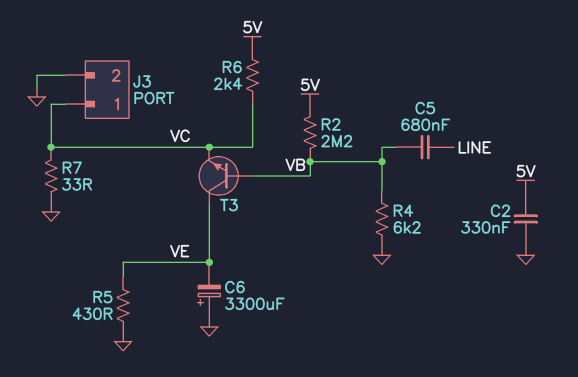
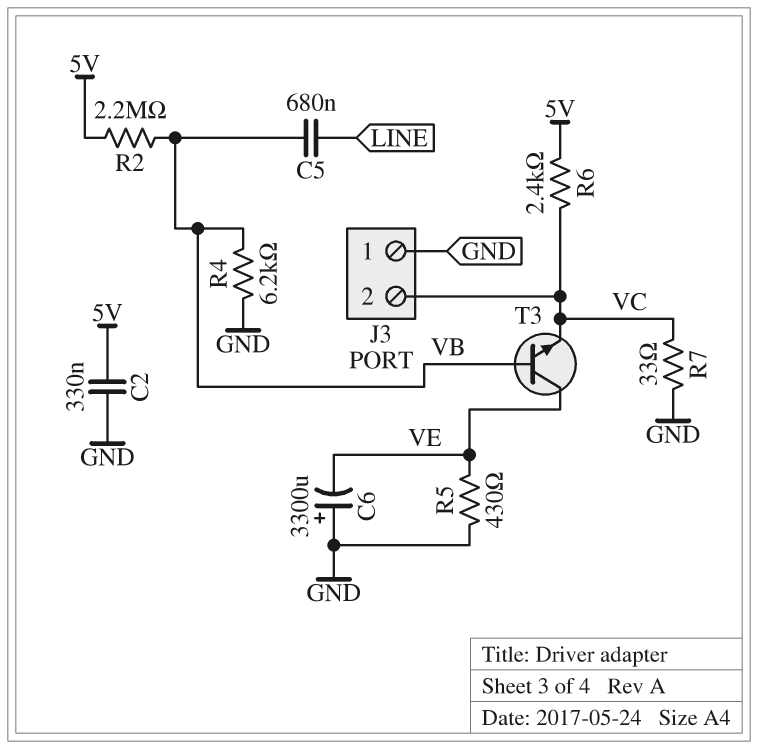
J3 pin 1: VC -> GND
J3 pin 2: GND -> VC

